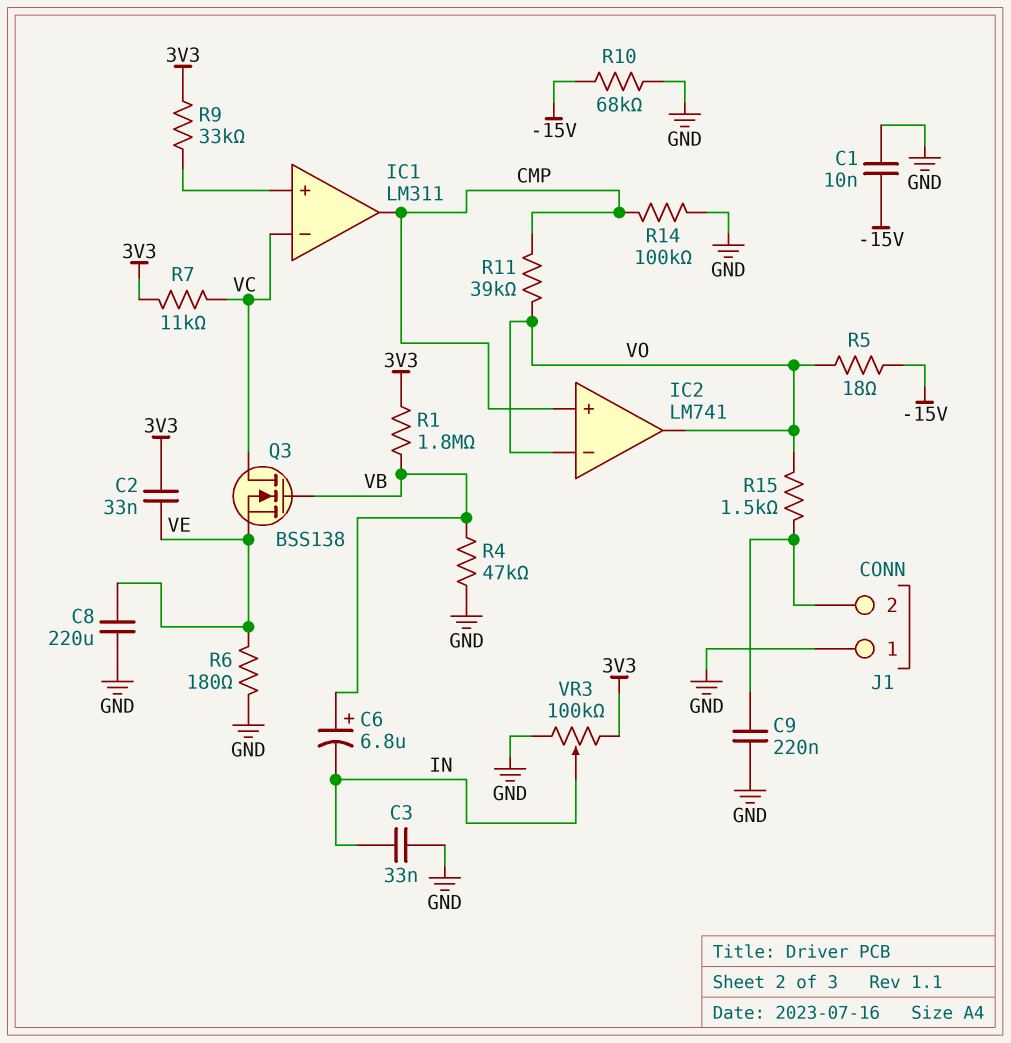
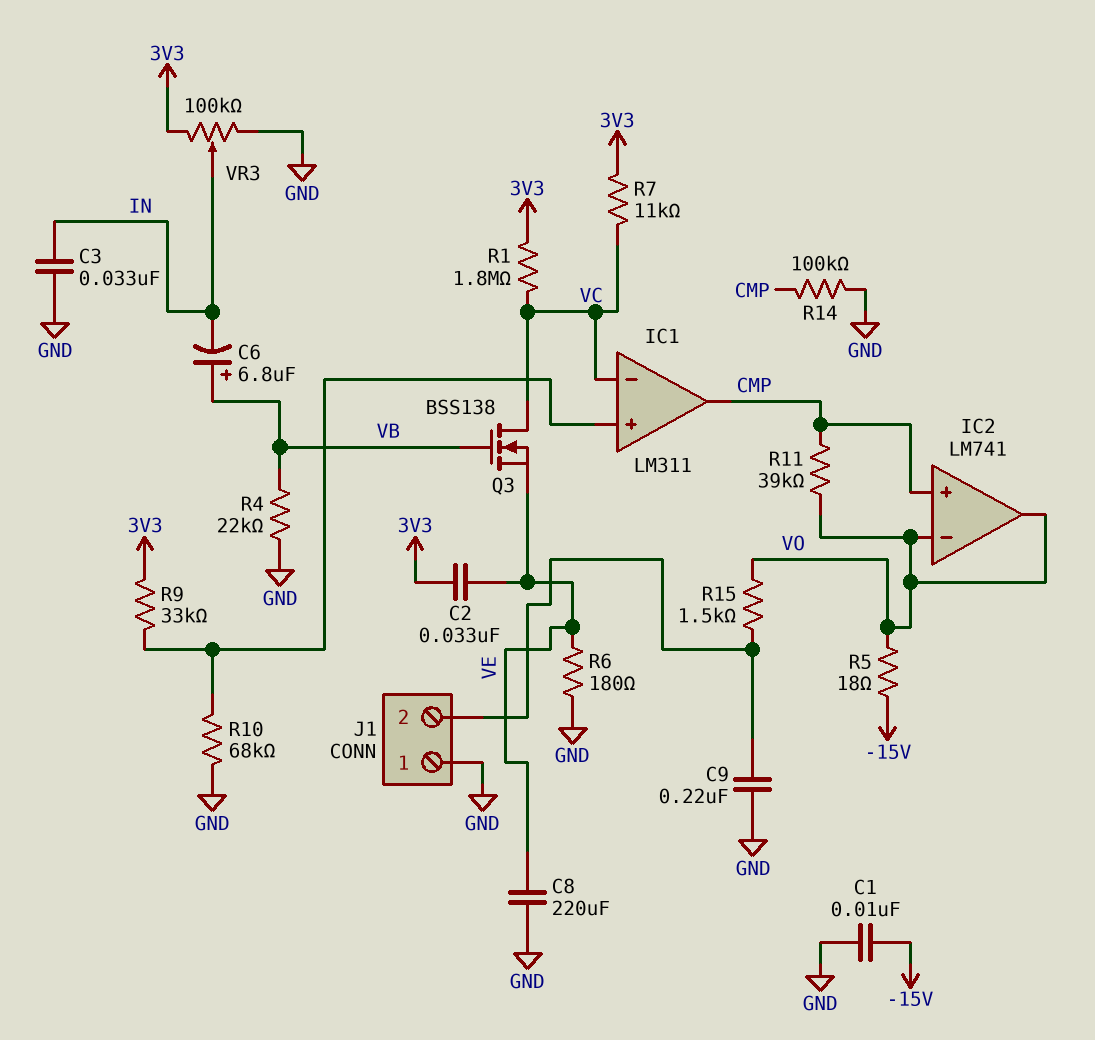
R1: 1.8M (3V3, VB) -> 1.8M (3V3, VC)
R4: 47k (GND, VB) -> 22k (GND, VB)
R10: 68k (-15V, GND) -> 68k (GND, IC1/in+)

